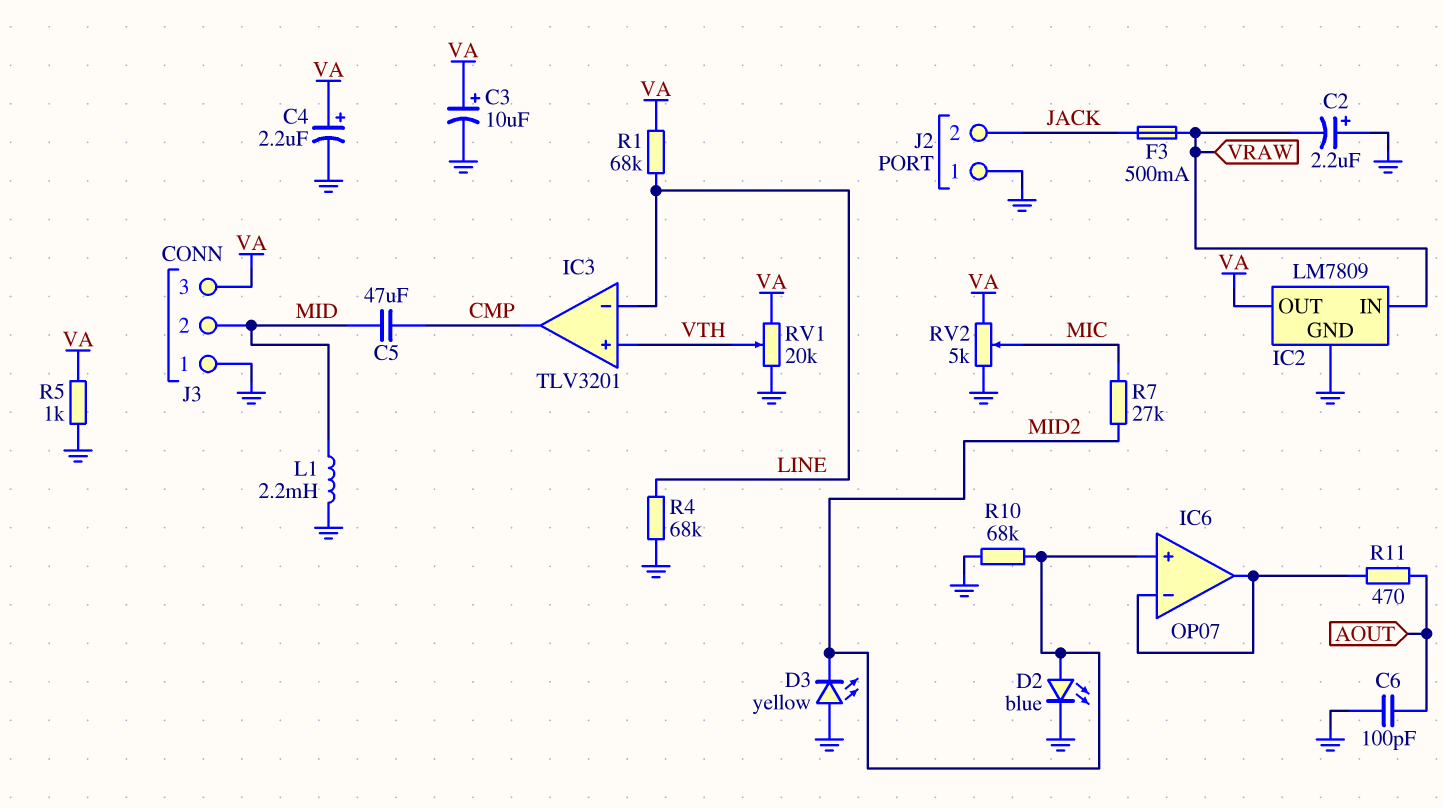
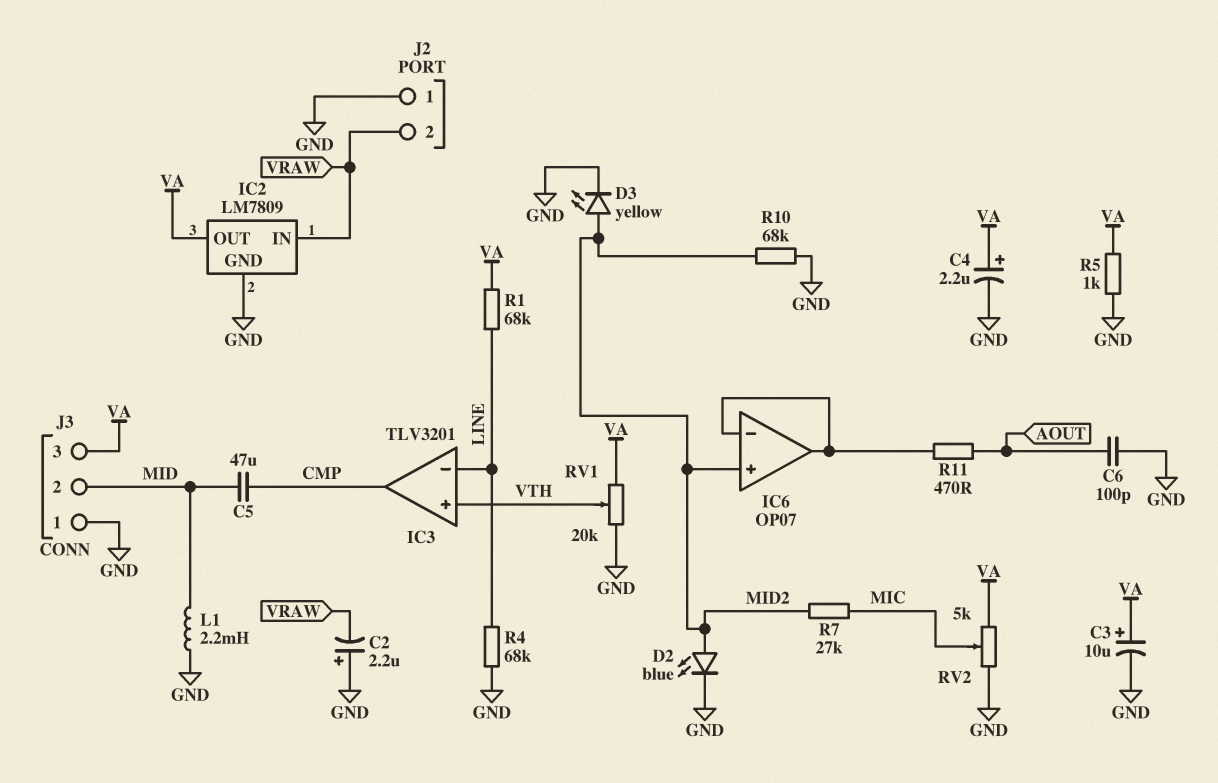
D3: LED yellow (A GND, K MID2) -> LED yellow (A MID2, K GND)
F3: 500mA (JACK, VRAW) -> none
J2 pin 2: JACK -> VRAW

